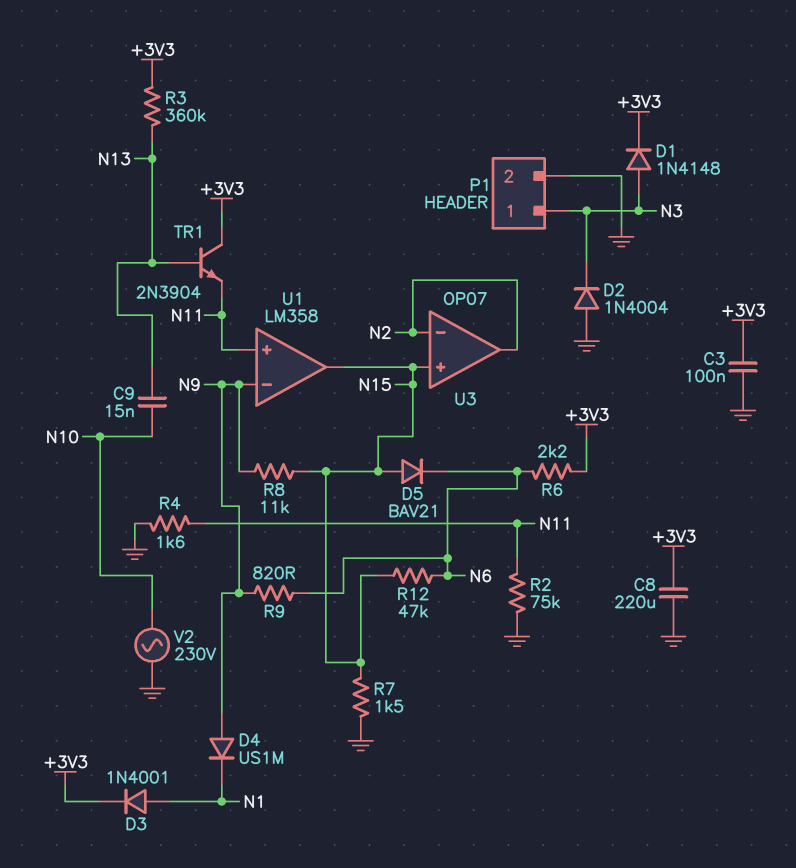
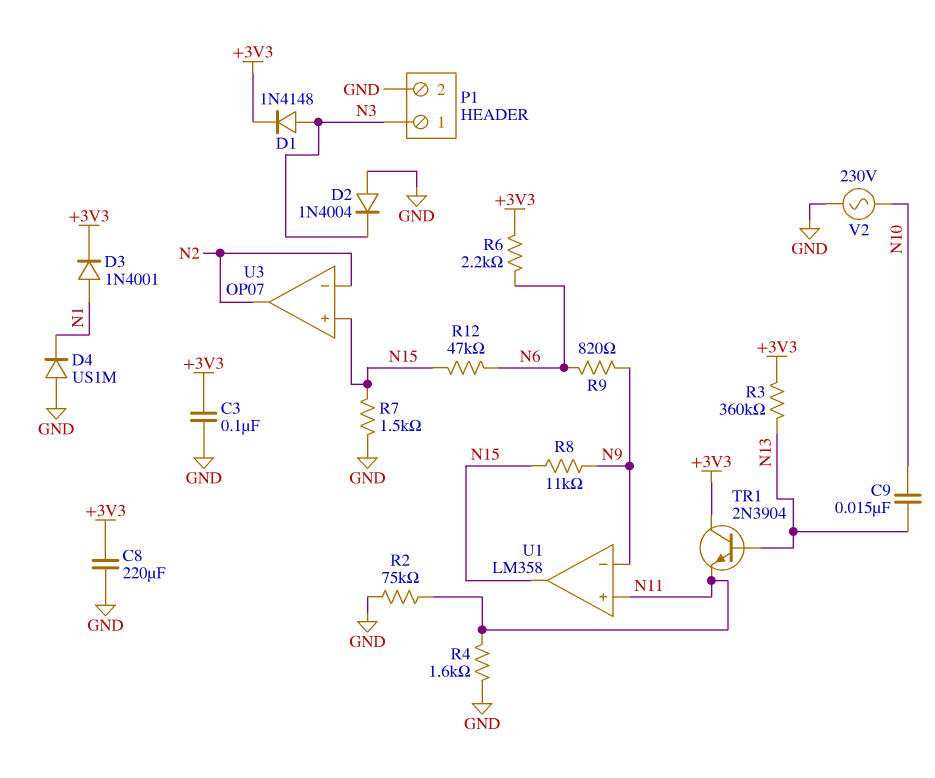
D4: diode US1M (A N9, K N1) -> diode US1M (A GND, K N1)
D5: diode BAV21 (A N15, K N6) -> none

